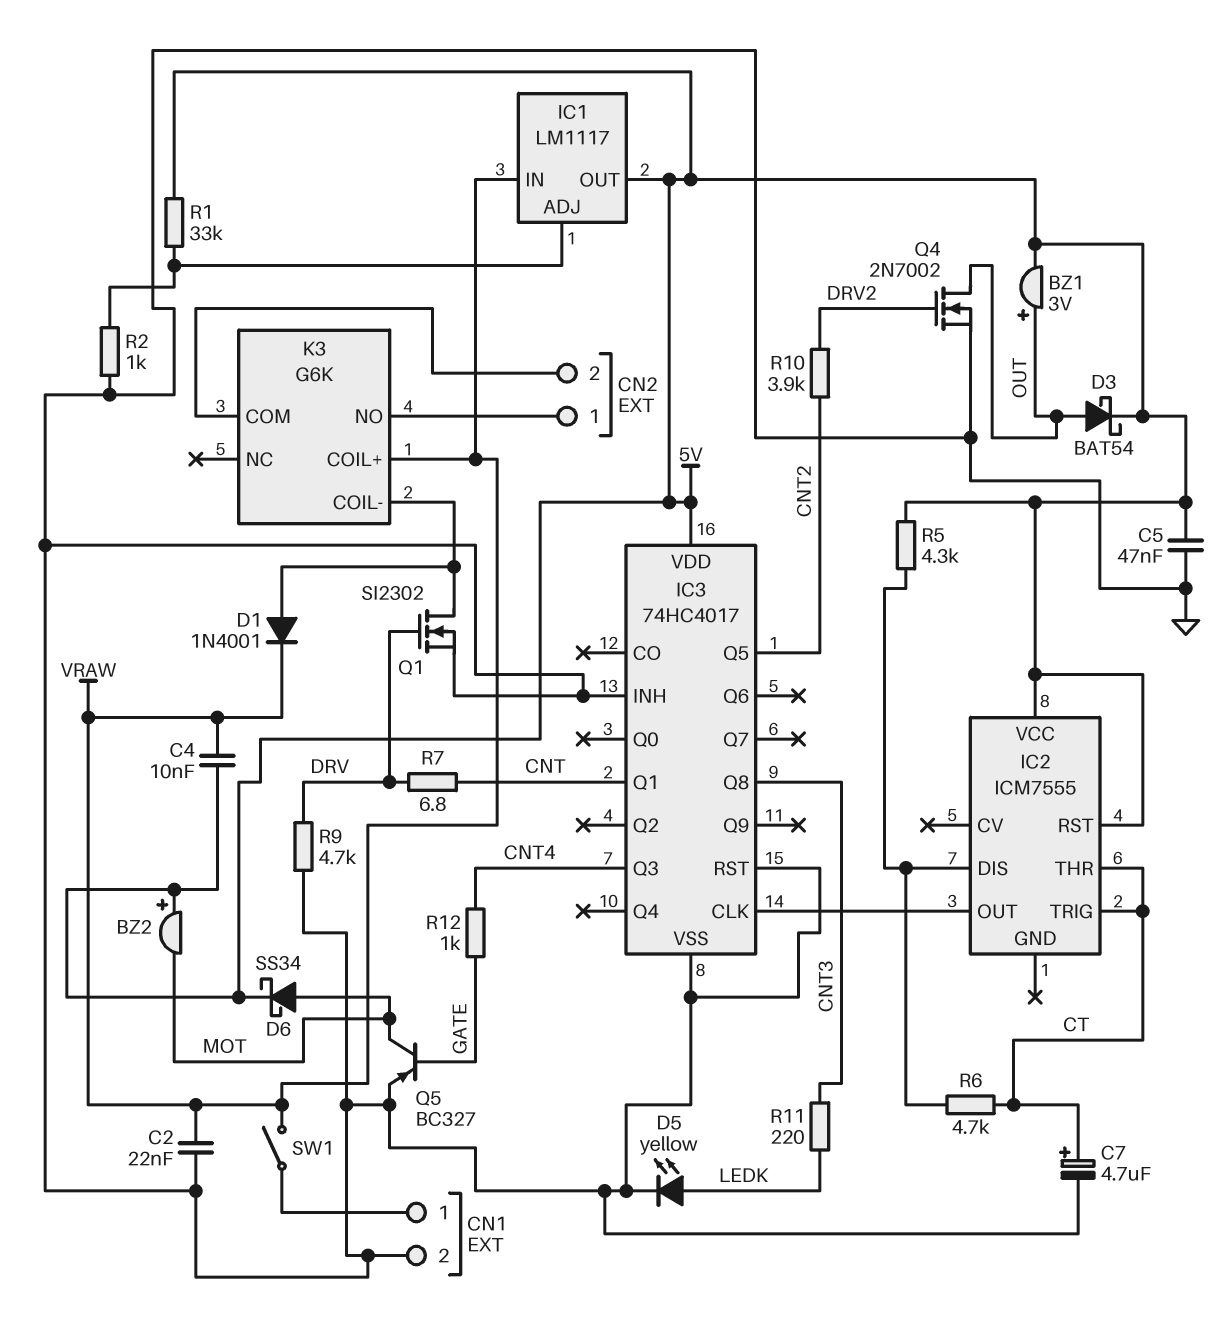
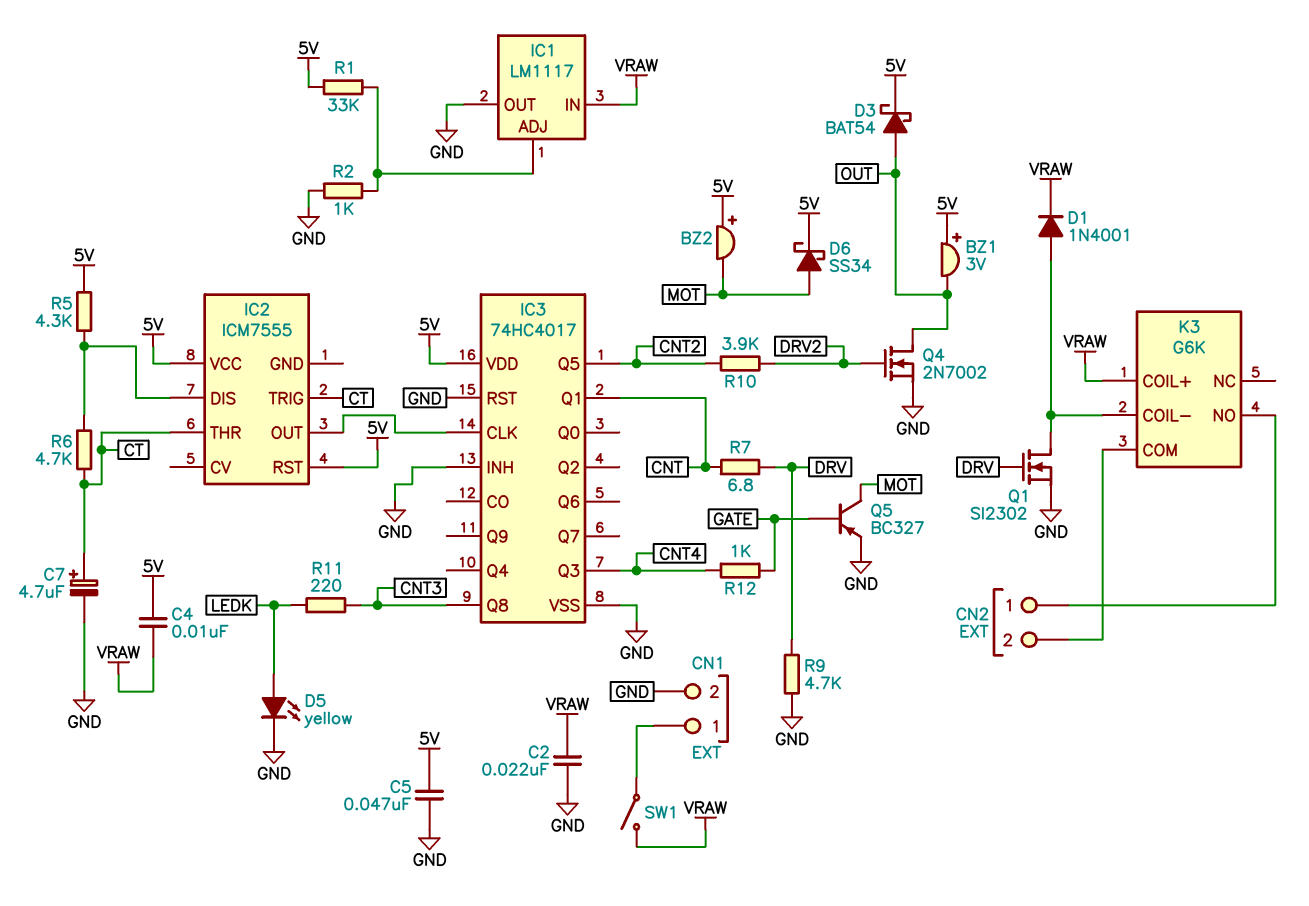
BZ1: buzzer 3V (plus OUT, minus 5V) -> buzzer 3V (plus 5V, minus OUT)
IC1 pin OUT: 5V -> GND

